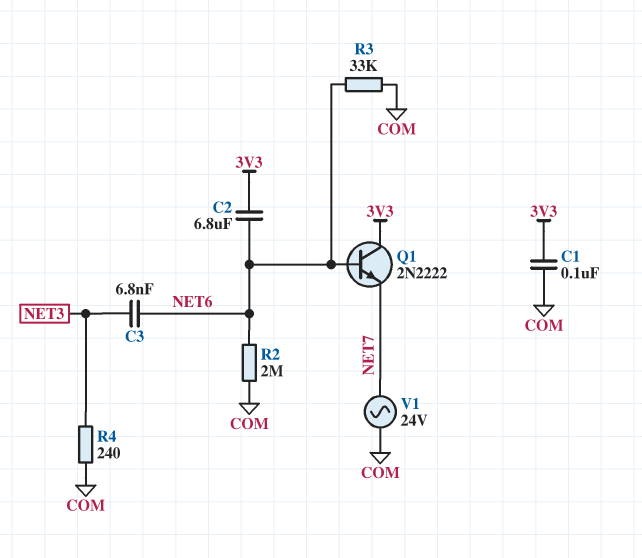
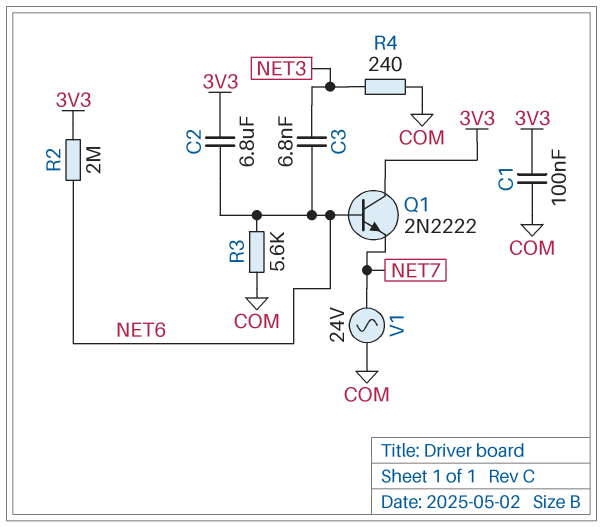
R2: 2M (COM, NET6) -> 2M (3V3, NET6)
R3: 33k (COM, NET6) -> 5.6k (COM, NET6)

